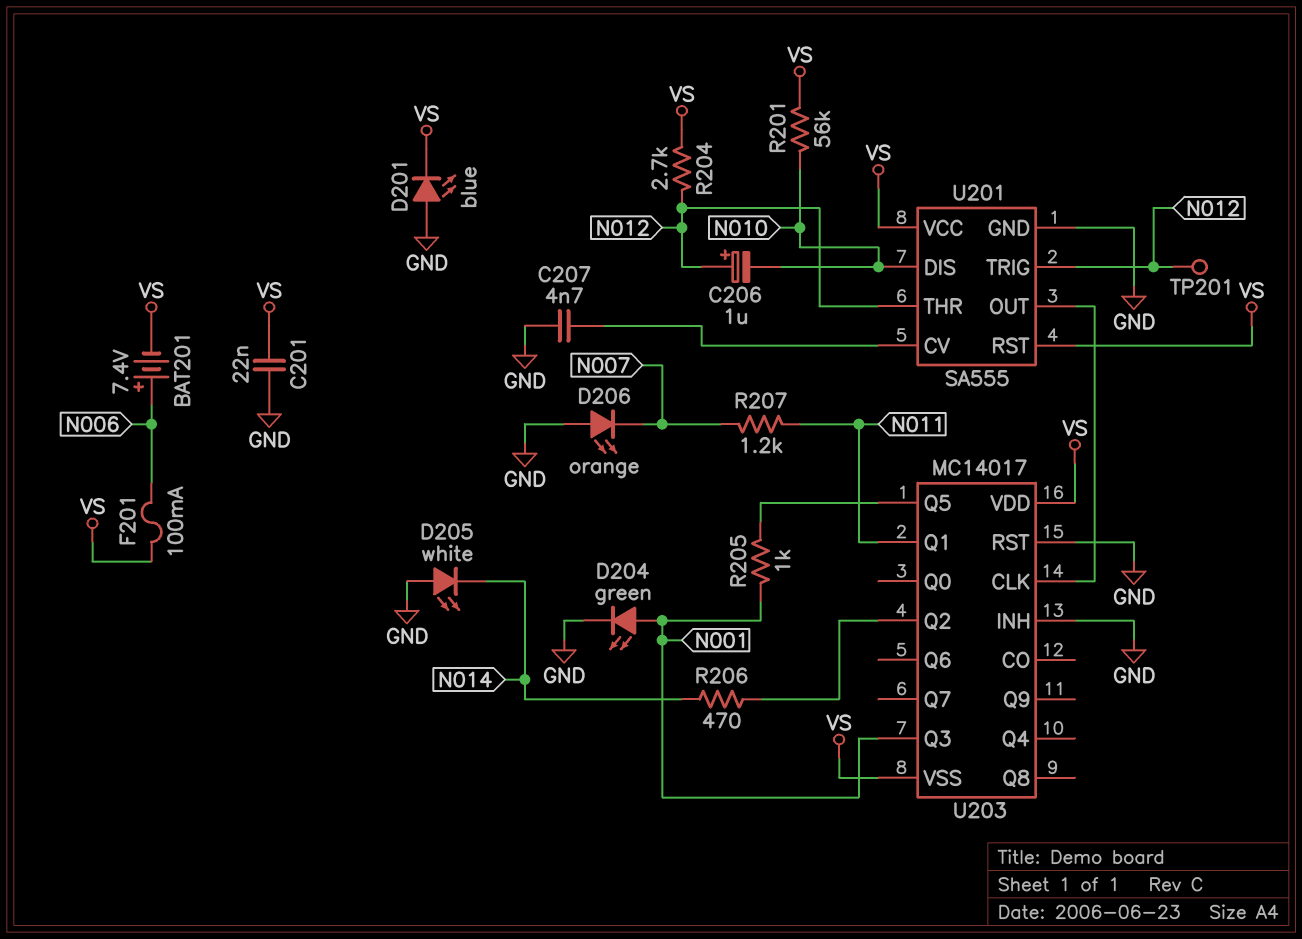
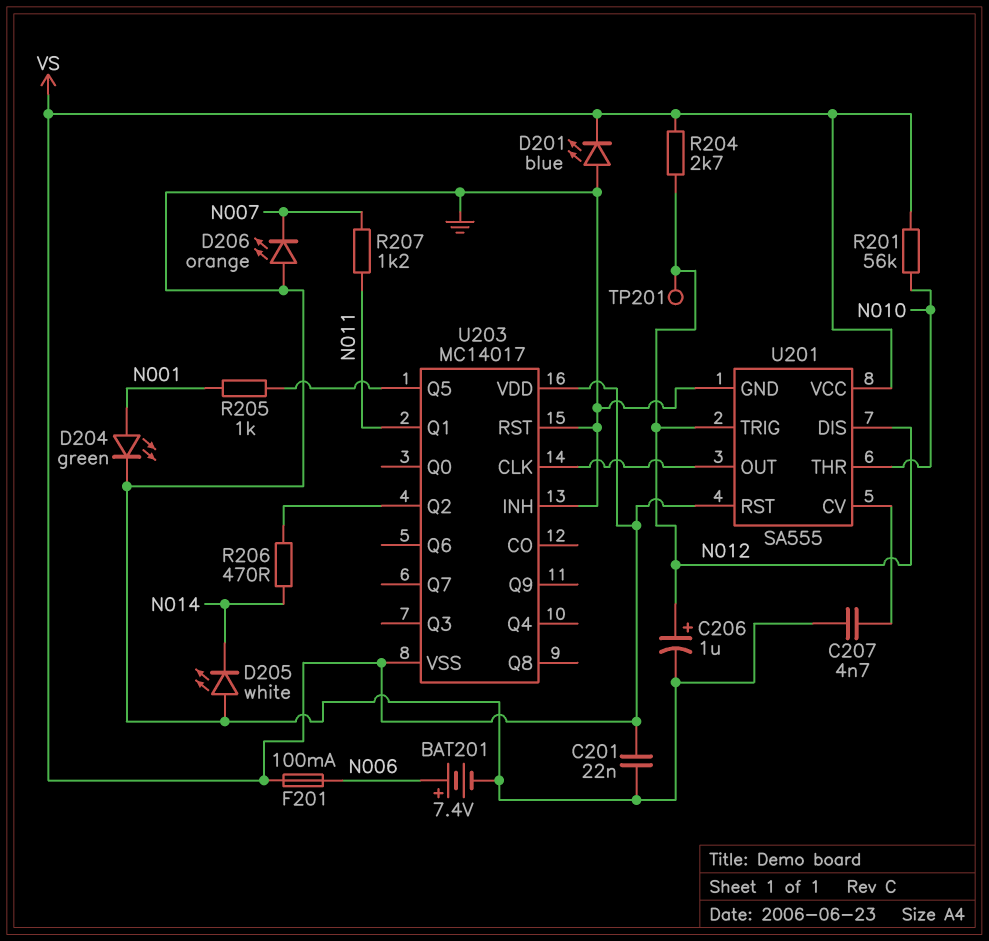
BAT201: 7.4V (plus N006, minus VS) -> 7.4V (plus N006, minus GND)
C206: 1uF (plus N012, minus N010) -> 1uF (plus N012, minus GND)
U201 pin DIS: N010 -> N012
U201 pin THR: N012 -> N010
U203 pin Q3: N001 -> none

